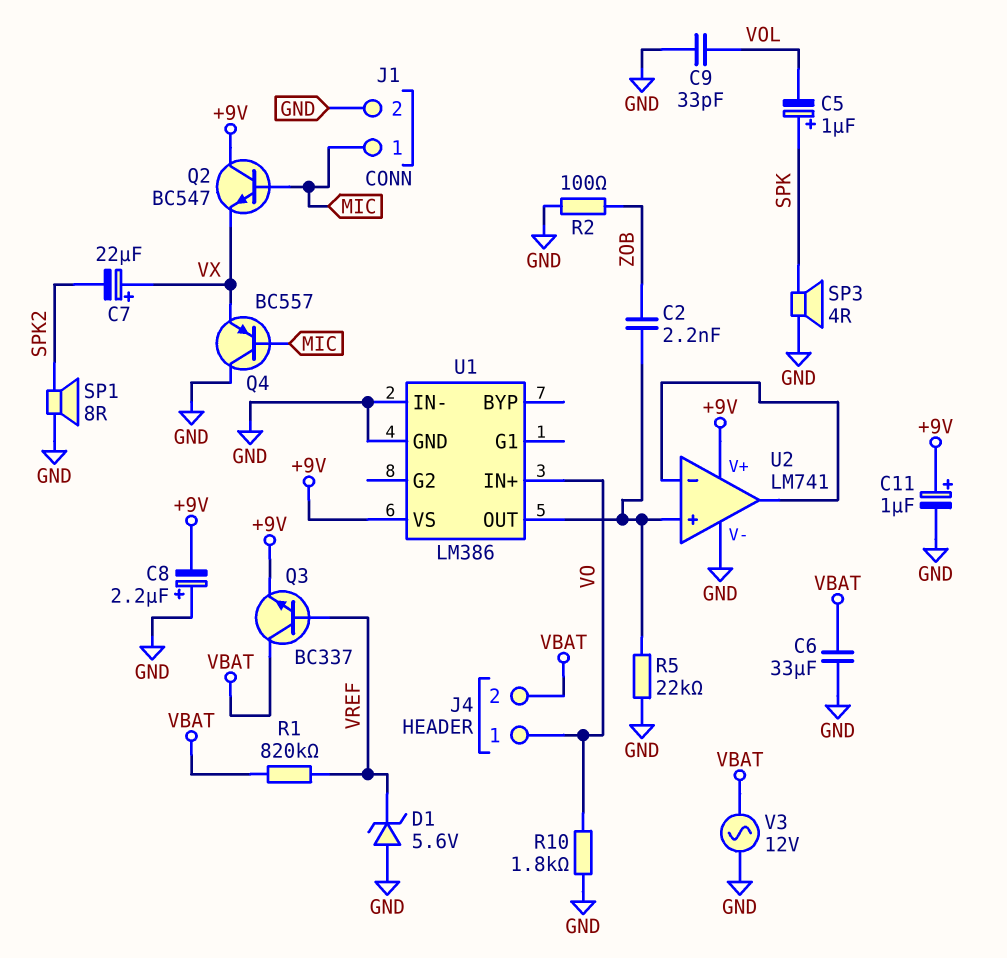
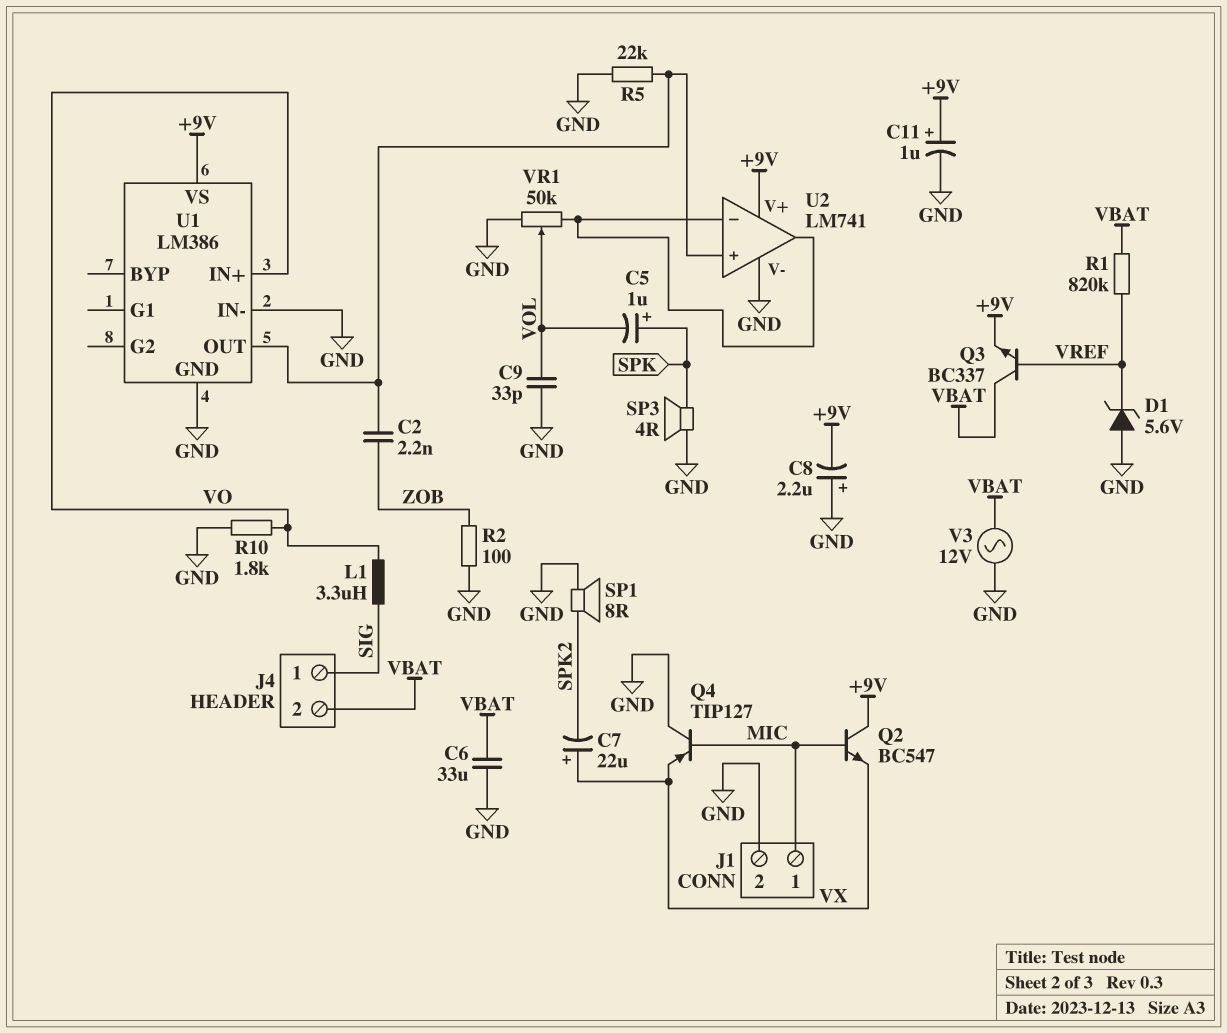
J4 pin 1: VO -> SIG
L1: none -> 3.3uH (SIG, VO)
Q4: PNP BC557 (B MIC, C GND, E VX) -> PNP TIP127 (B MIC, C GND, E VX)
VR1: none -> 50k (GND, U2/in-, wiper VOL)

